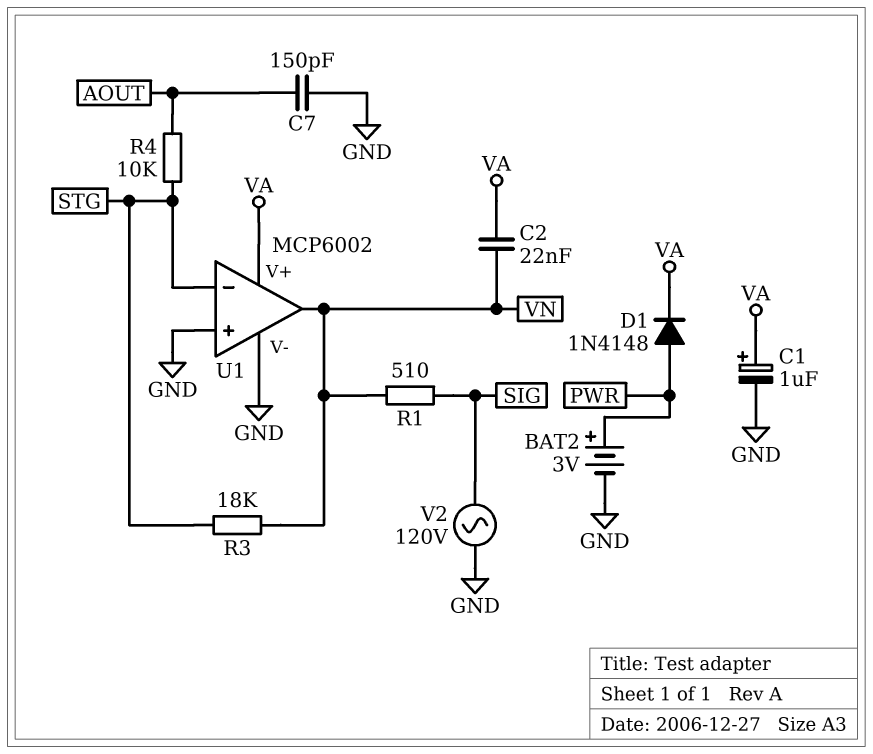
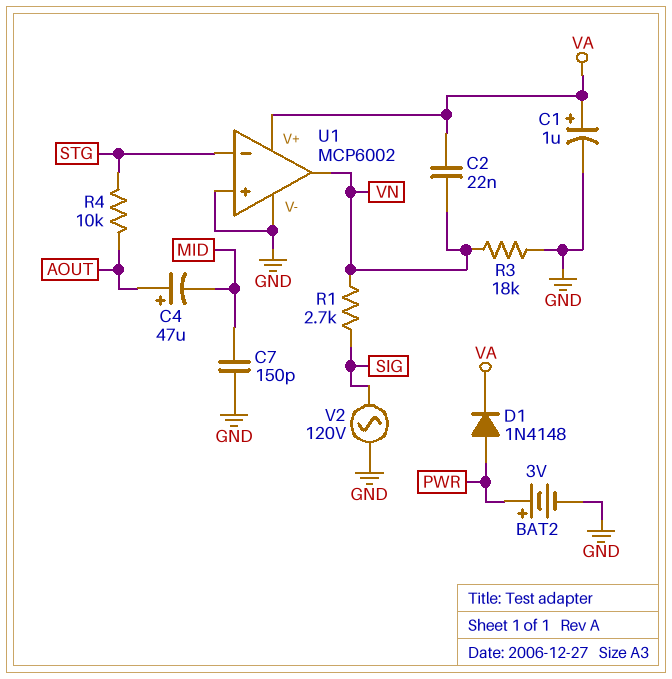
C4: none -> 47uF (plus AOUT, minus MID)
C7: 150pF (AOUT, GND) -> 150pF (GND, MID)
R1: 510 (SIG, VN) -> 2.7k (SIG, VN)
R3: 18k (STG, VN) -> 18k (GND, VN)

